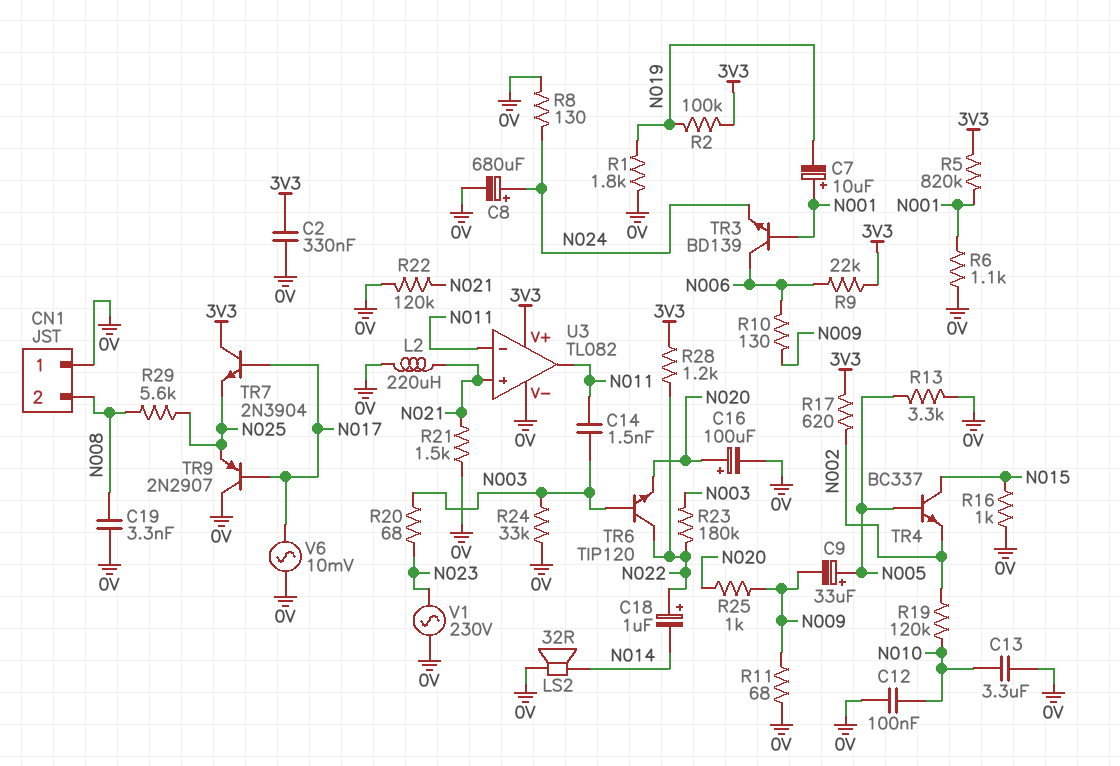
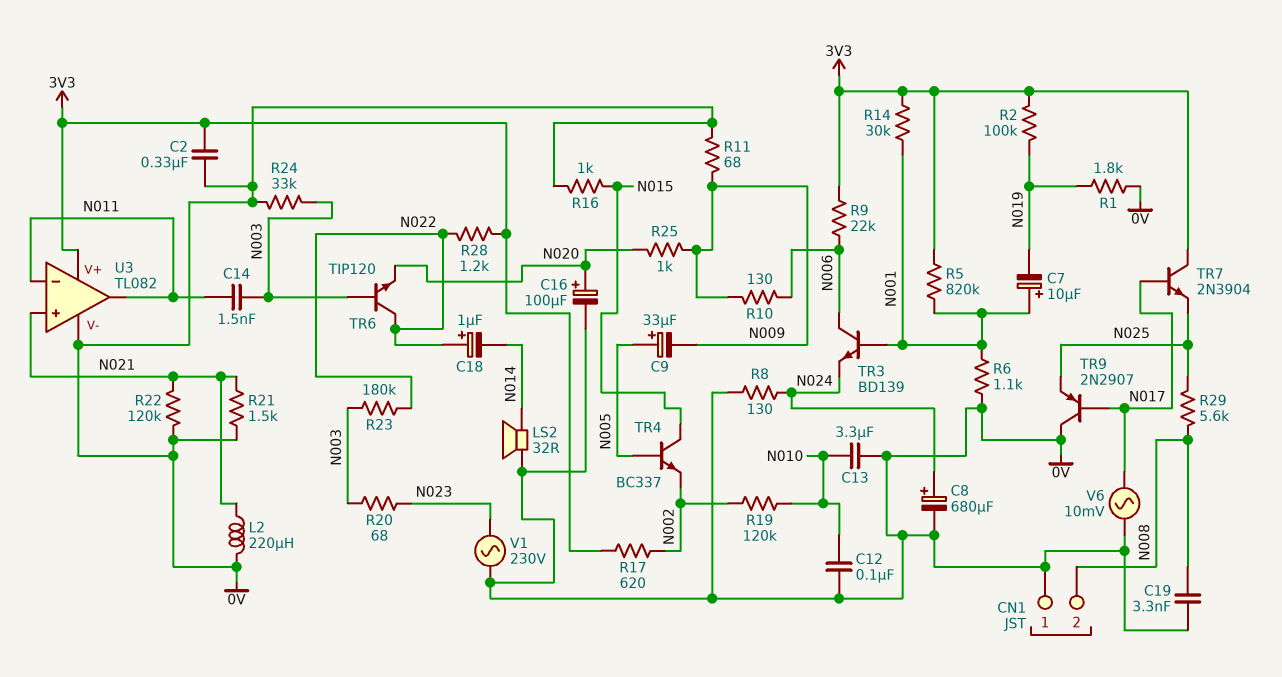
R13: 3.3k (0V, N005) -> none
R14: none -> 30k (3V3, N001)

